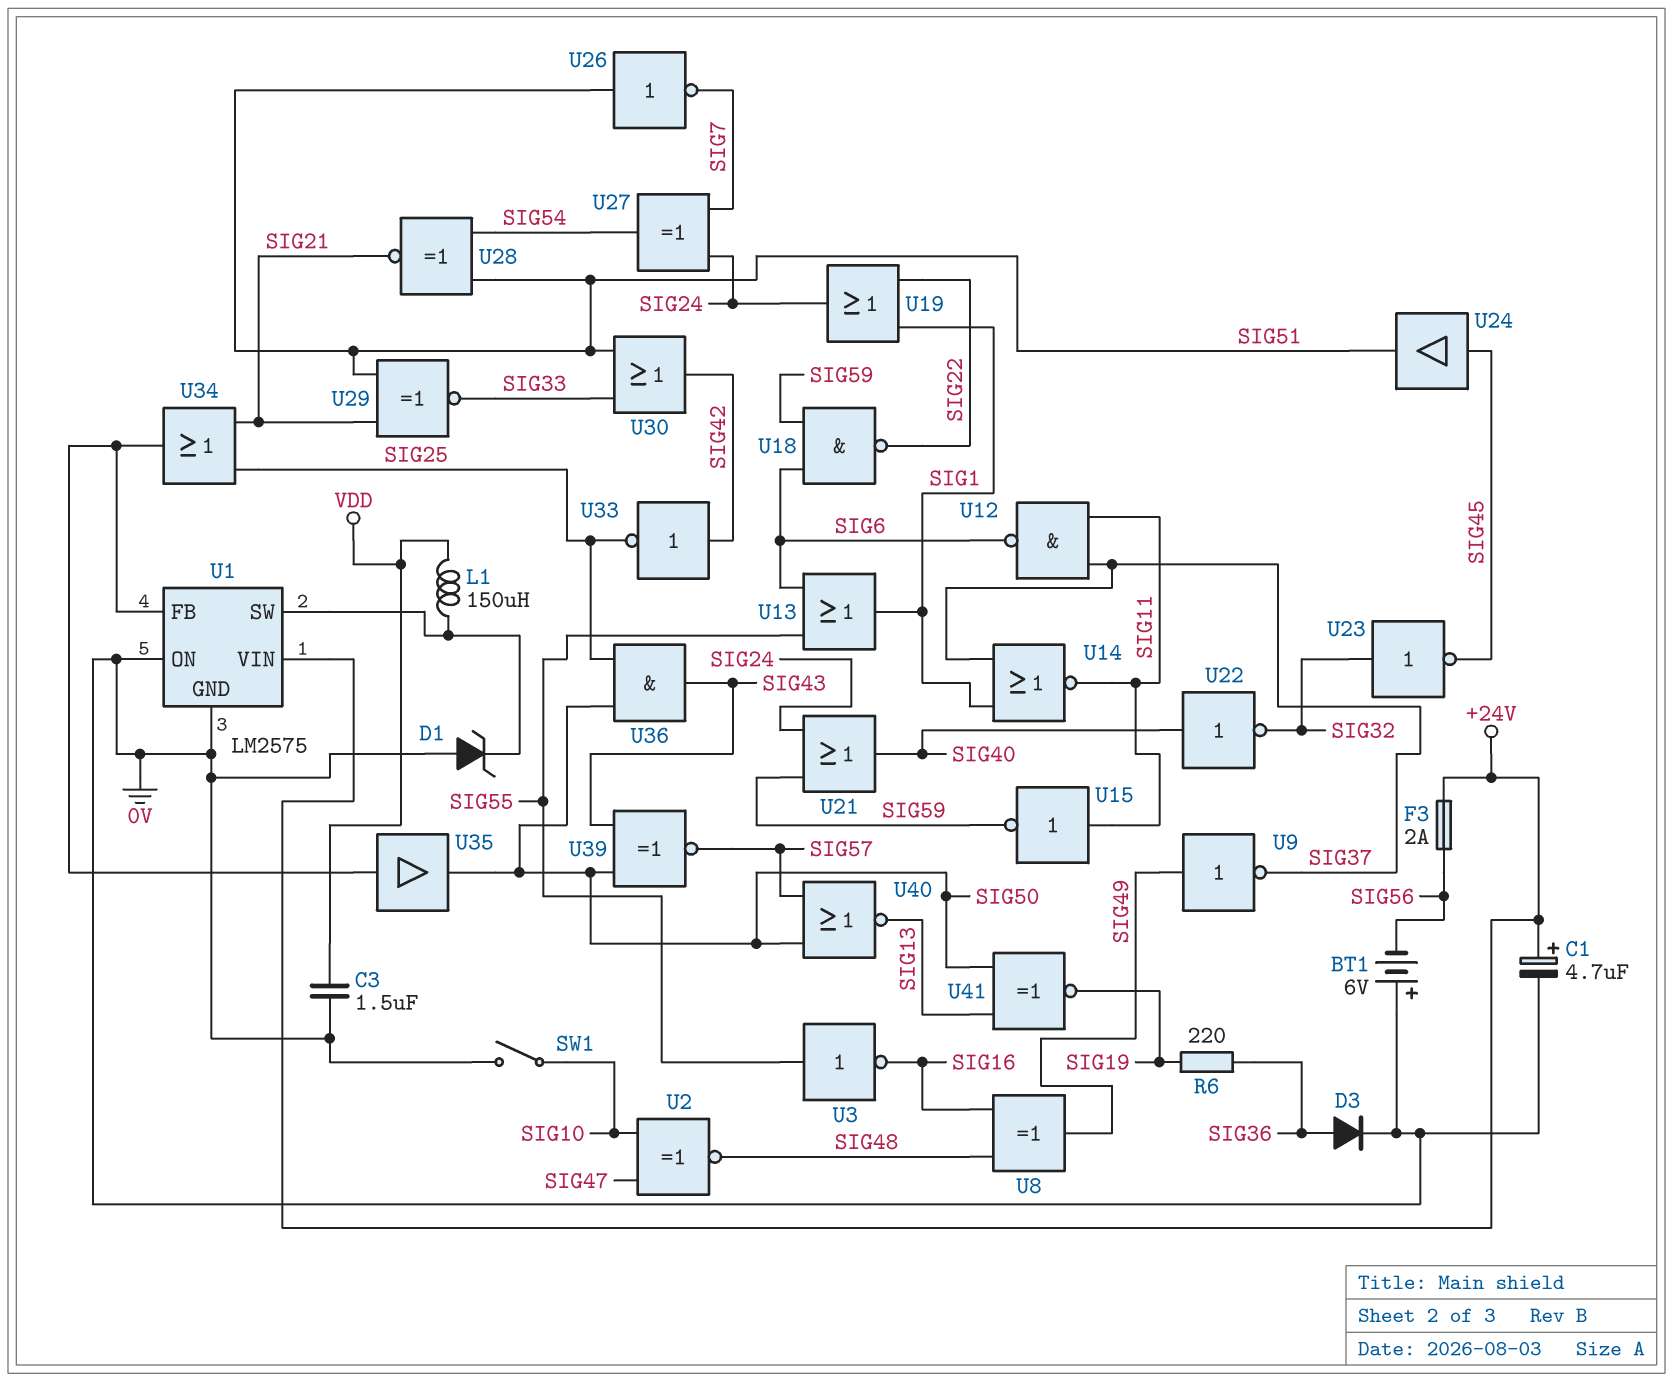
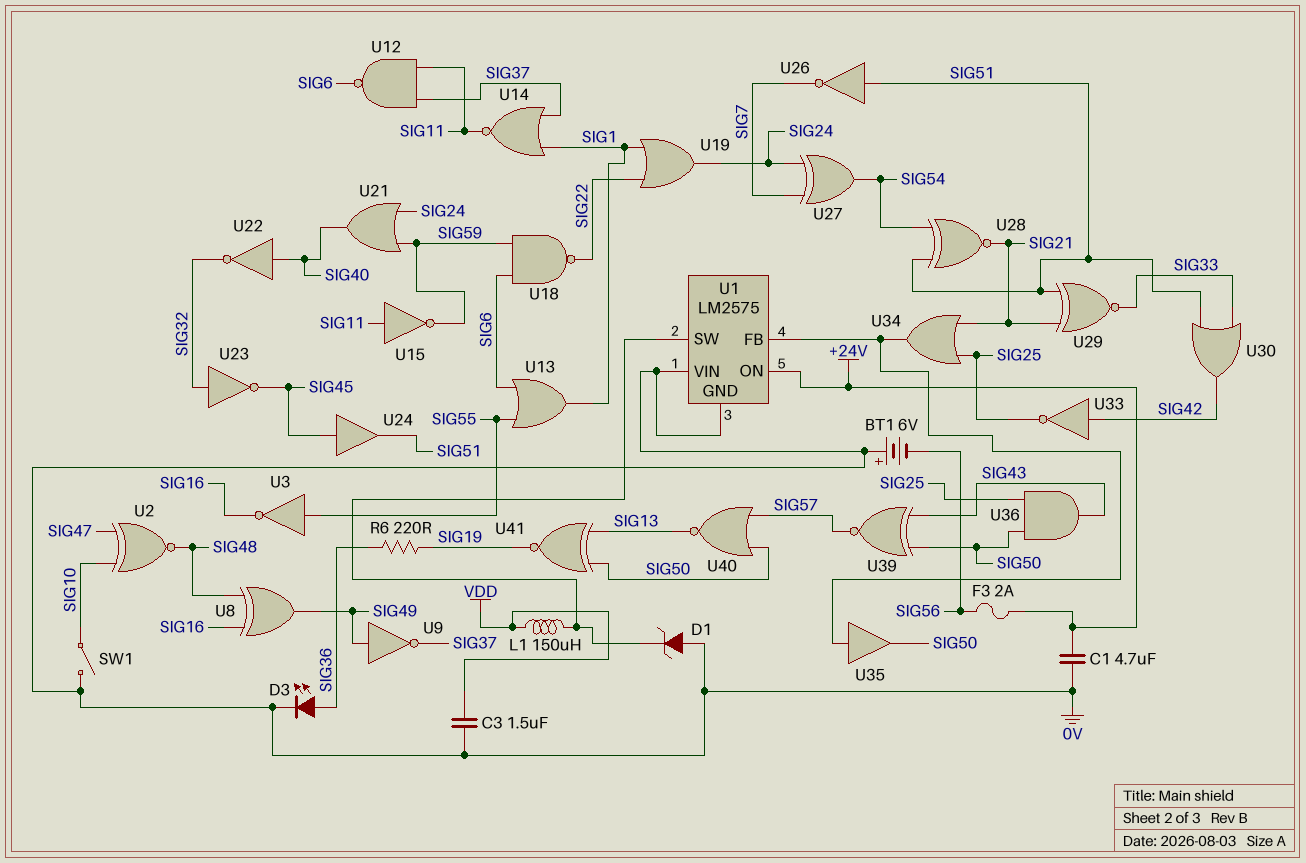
C1: 4.7uF (plus +24V, minus 0V) -> 4.7uF (+24V, 0V)
D3: diode (A SIG36, K 0V) -> LED (A SIG36, K 0V)
U1 pin ON: 0V -> +24V
U1 pin VIN: +24V -> 0V

